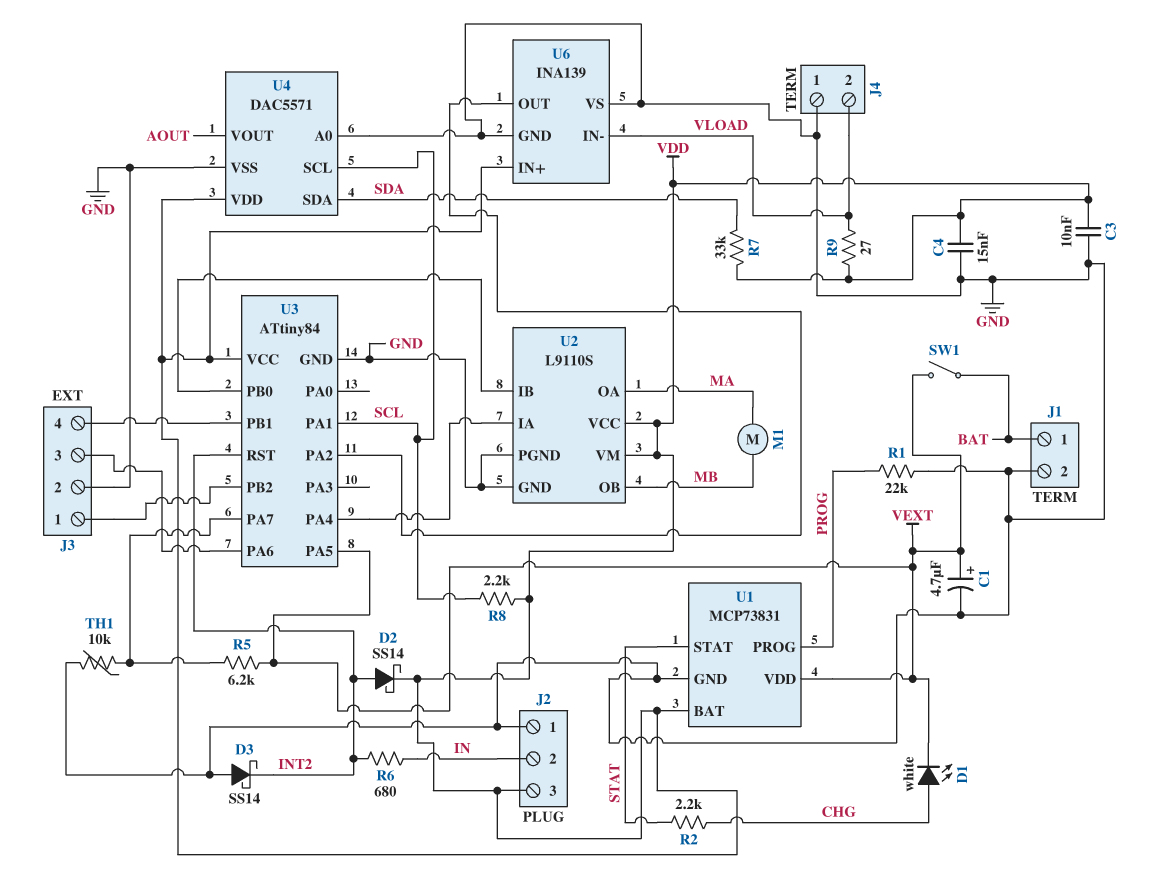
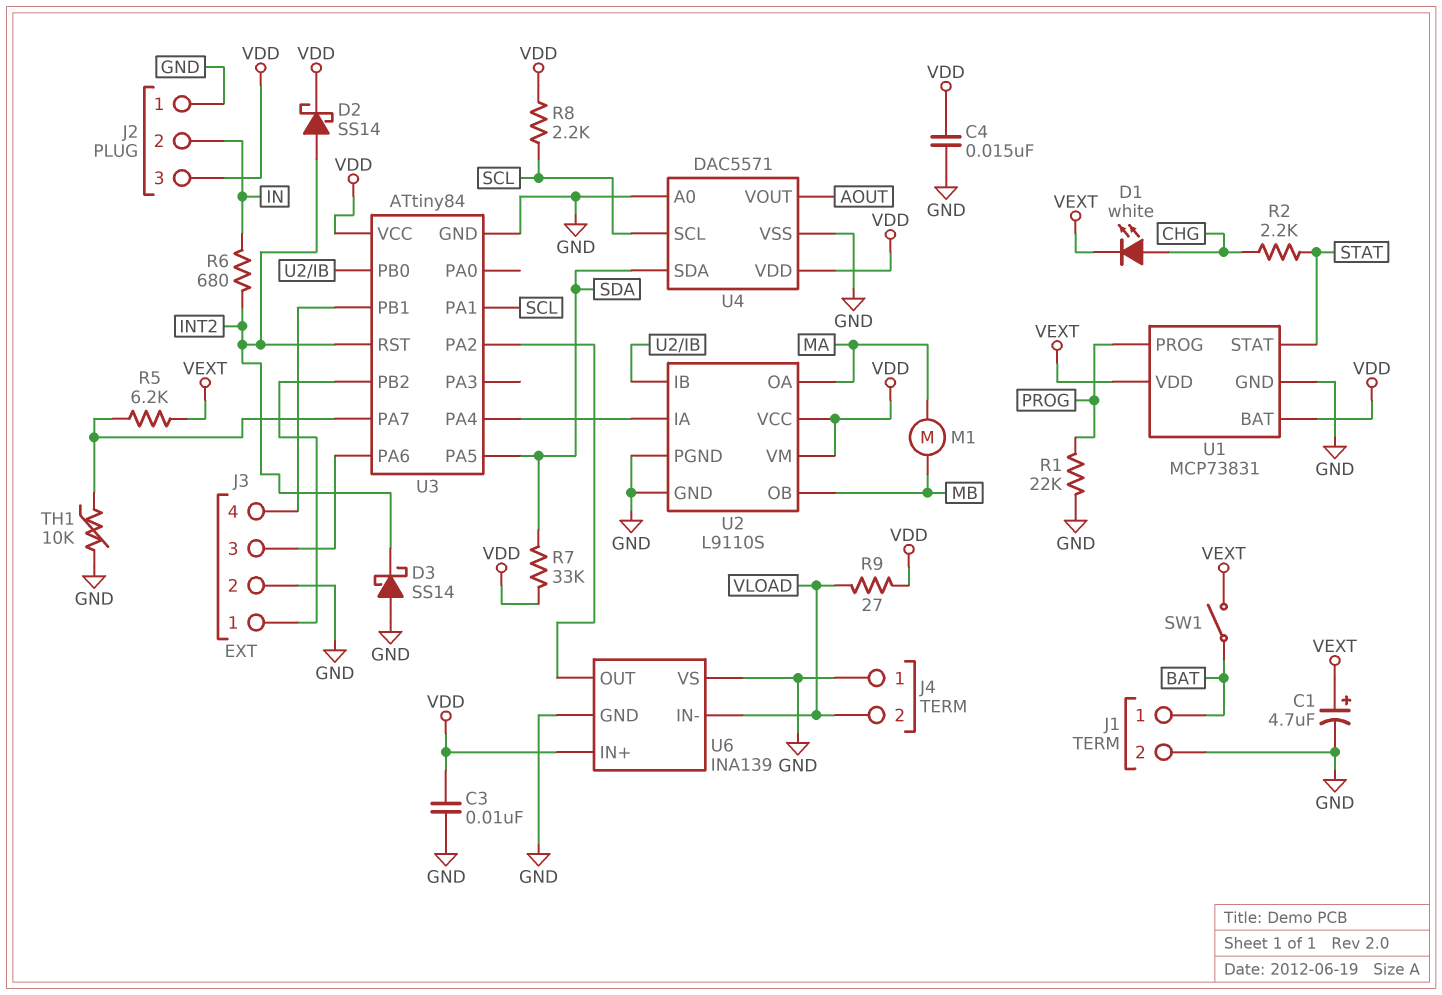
U3 pin PA5: VEXT -> SDA

